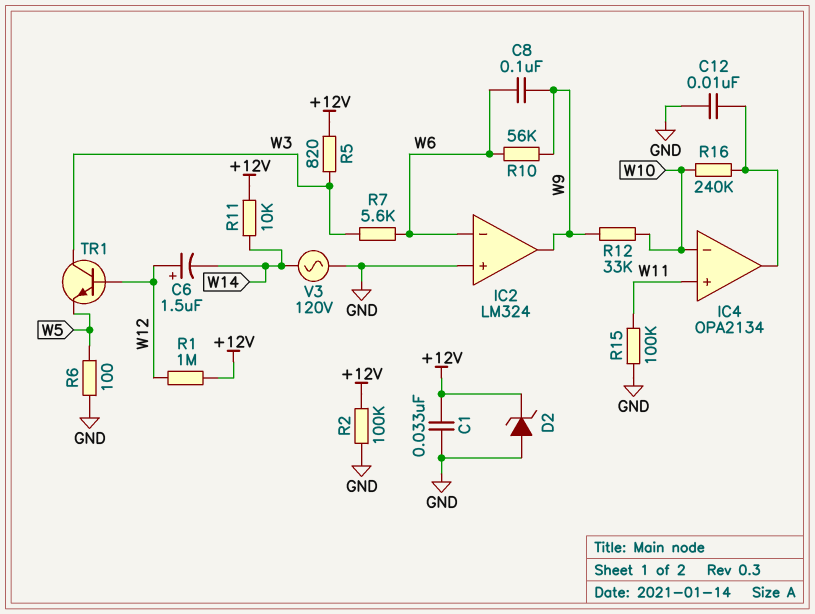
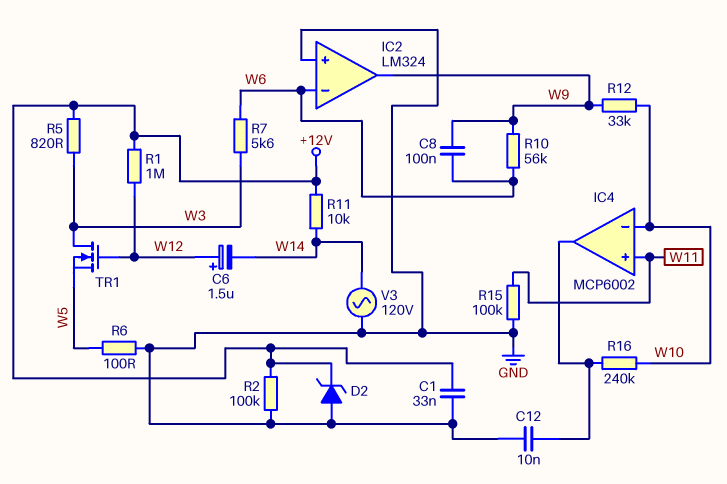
IC4: OPA2134 -> MCP6002
TR1: NPN (B W12, C W3, E W5) -> NMOS (G W12, D W3, S W5)

